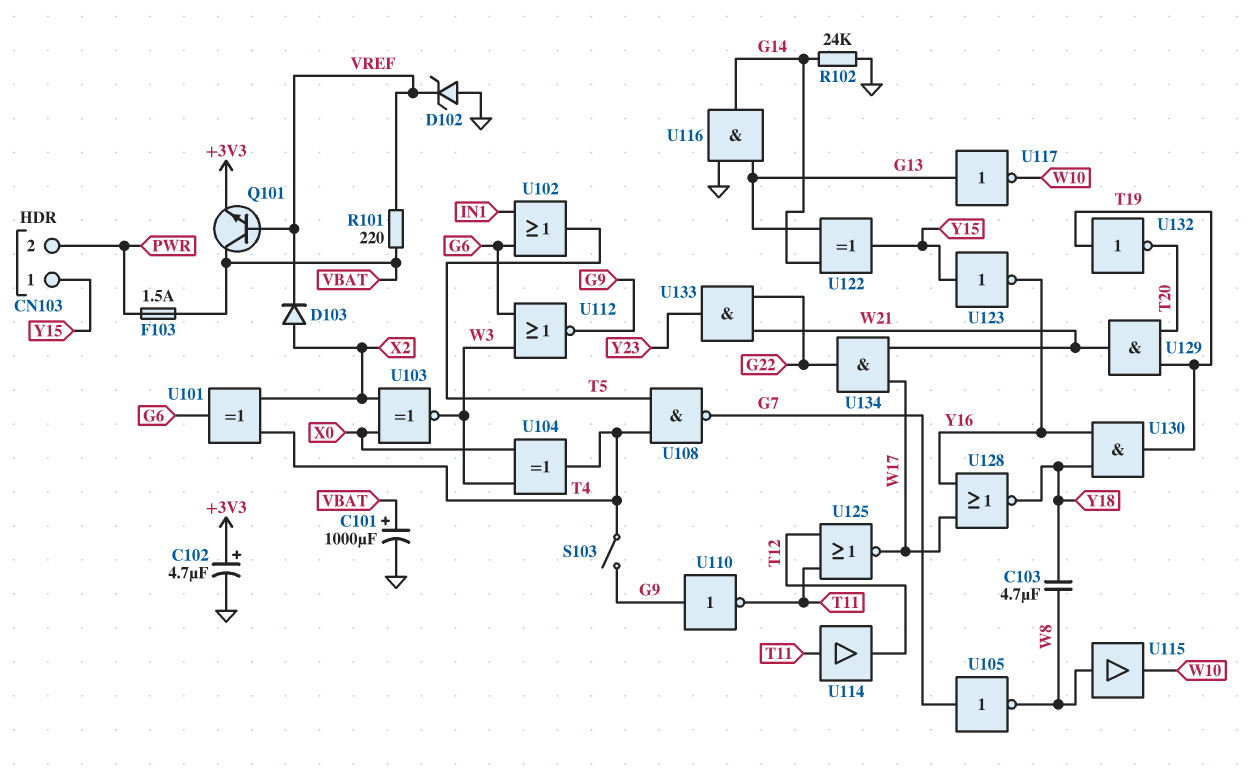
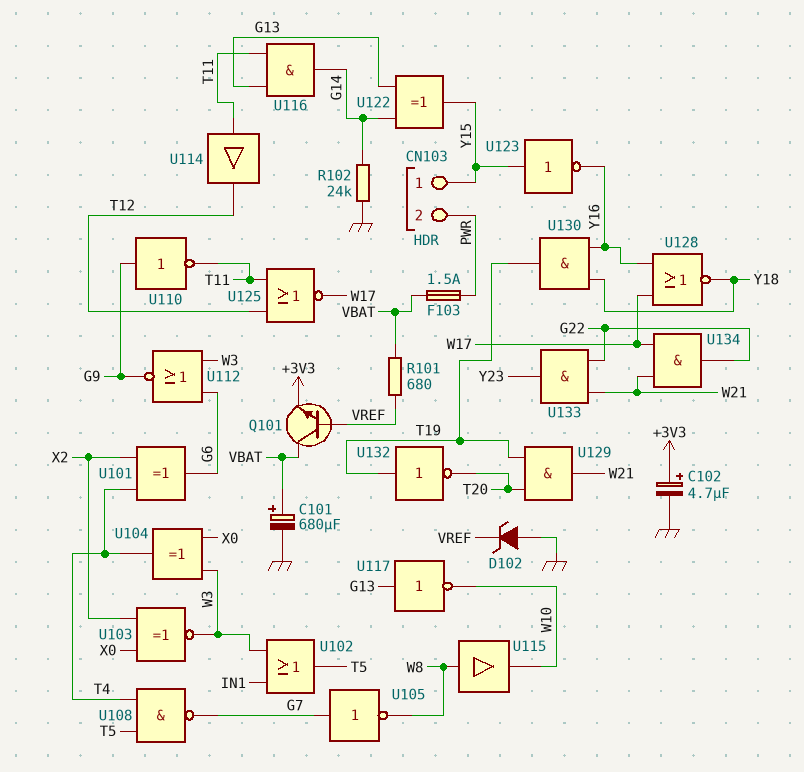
C101: 1000uF (plus VBAT, minus GND) -> 680uF (plus VBAT, minus GND)
C103: 4.7uF (W8, Y18) -> none
D103: diode (A X2, K VREF) -> none
R101: 220 (VBAT, VREF) -> 680 (VBAT, VREF)
S103: switch (G9, T4) -> none
U102: OR (in G6, in IN1, out T5) -> OR (in IN1, in W3, out T5)
U116: AND (in G13, in GND, out G14) -> AND (in G13, in T11, out G14)

